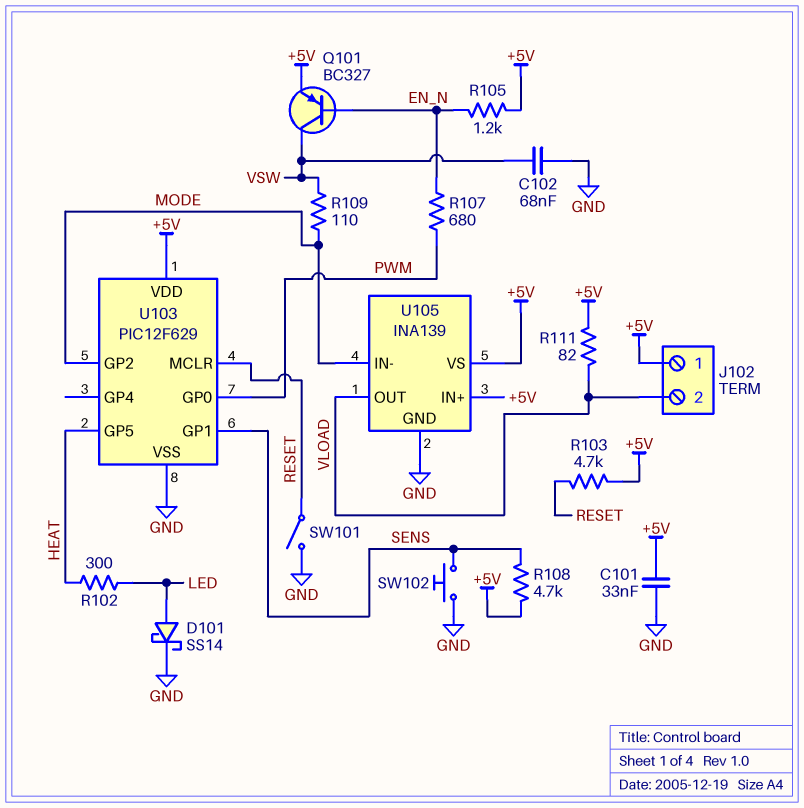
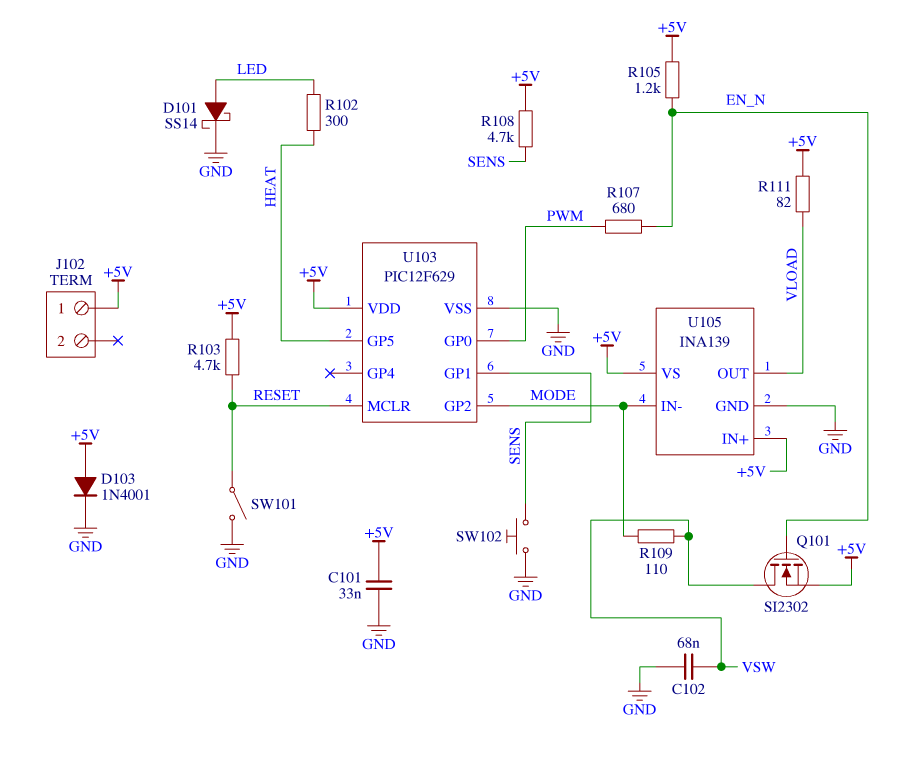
D103: none -> diode 1N4001 (A +5V, K GND)
J102 pin 2: VLOAD -> none
Q101: PNP BC327 (B EN_N, C VSW, E +5V) -> NMOS SI2302 (G EN_N, D VSW, S +5V)

